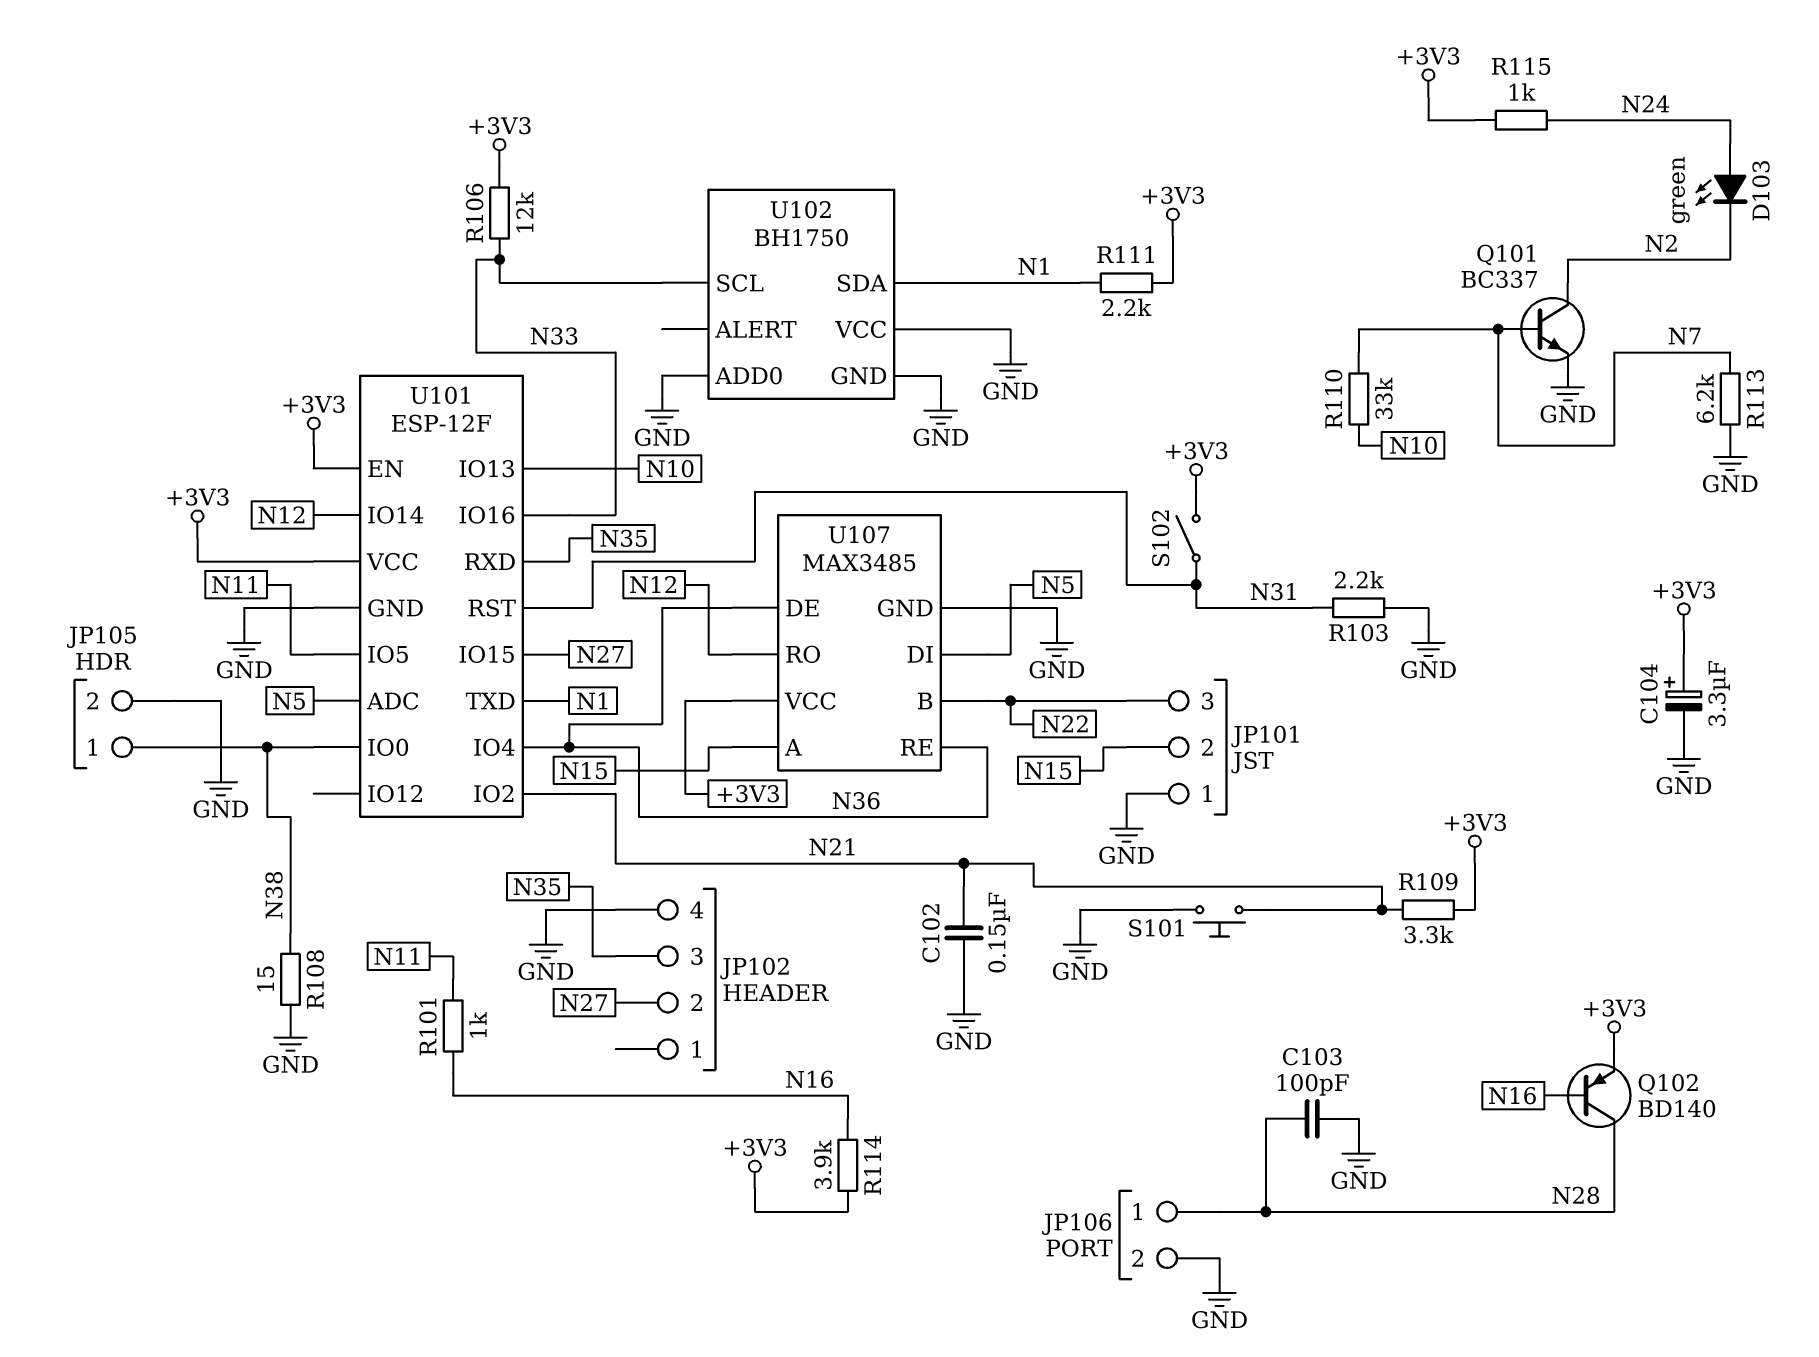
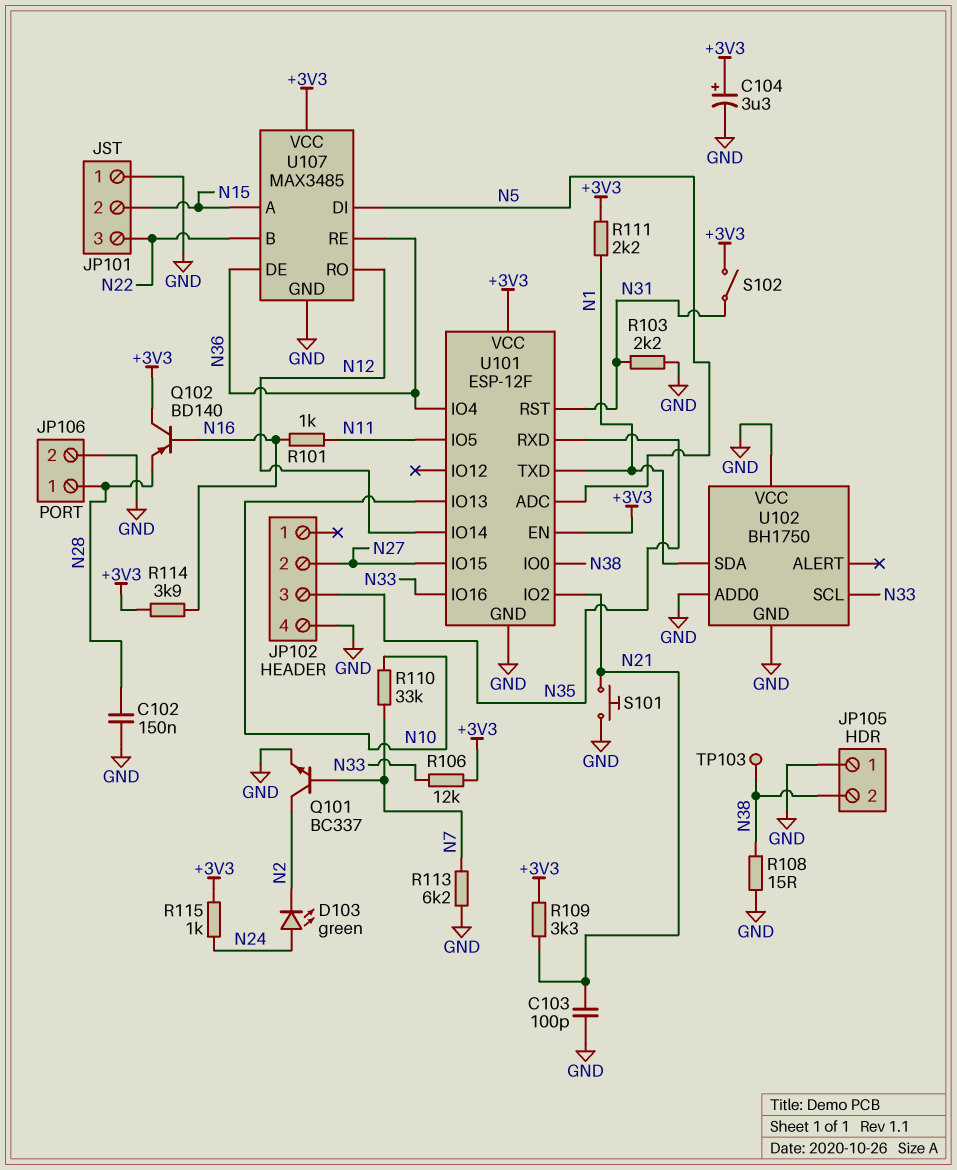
C102: 150nF (GND, N21) -> 150nF (GND, N28)
C103: 100pF (GND, N28) -> 100pF (GND, N21)
JP105 pin 1: N38 -> GND
JP105 pin 2: GND -> N38
Q102: PNP BD140 (B N16, C N28, E +3V3) -> PNP BD140 (B N16, C +3V3, E N28)
TP103: none -> test point (N38)

